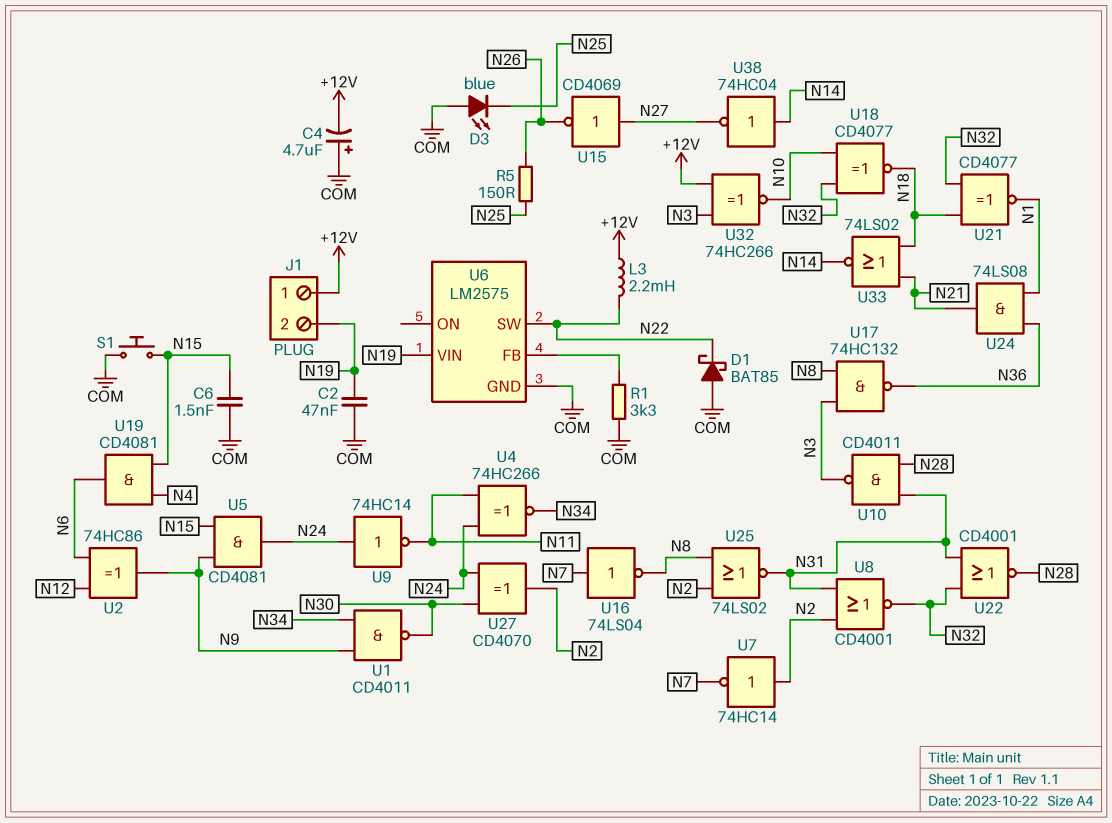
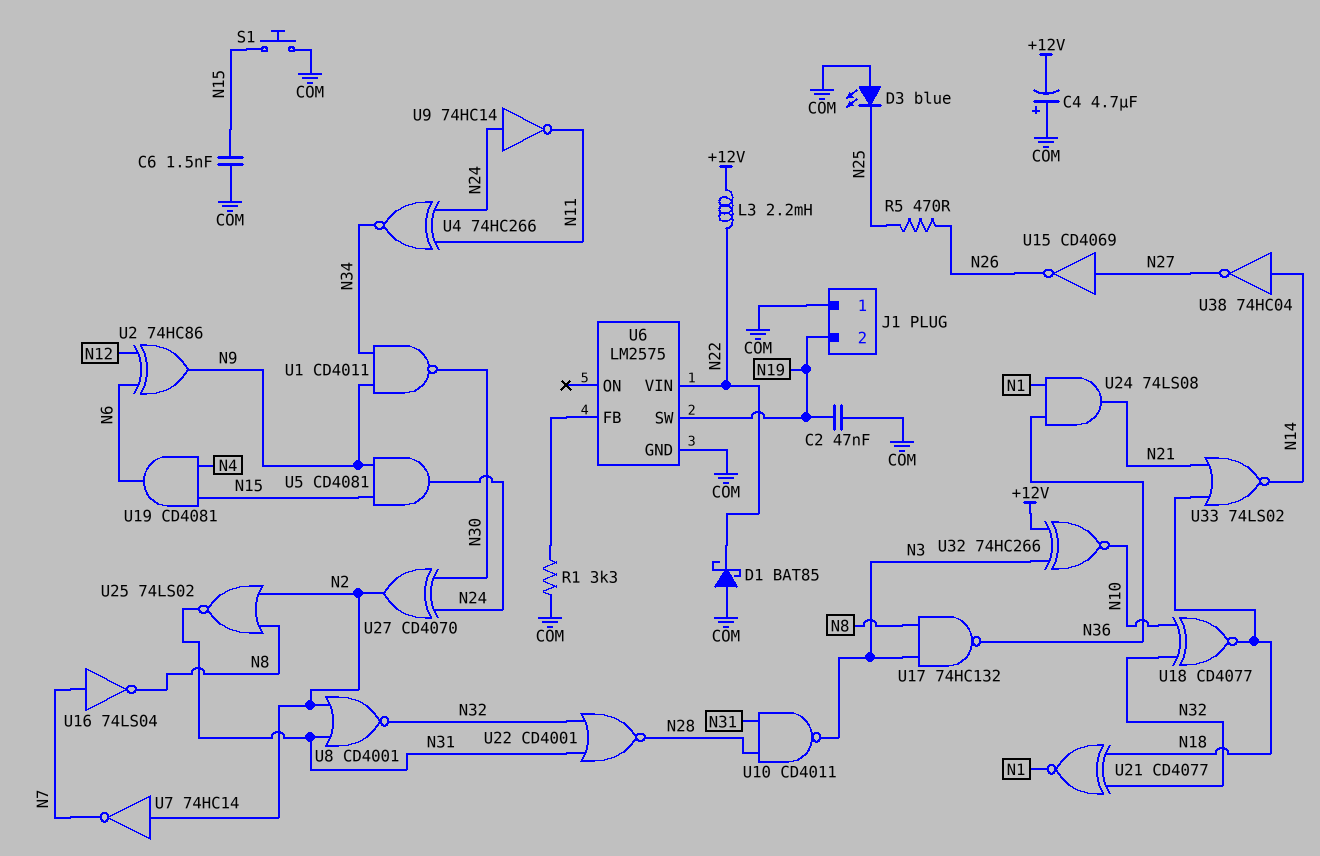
J1 pin 1: +12V -> COM
R5: 150 (N25, N26) -> 470 (N25, N26)
U6 pin SW: N22 -> N19
U6 pin VIN: N19 -> N22

